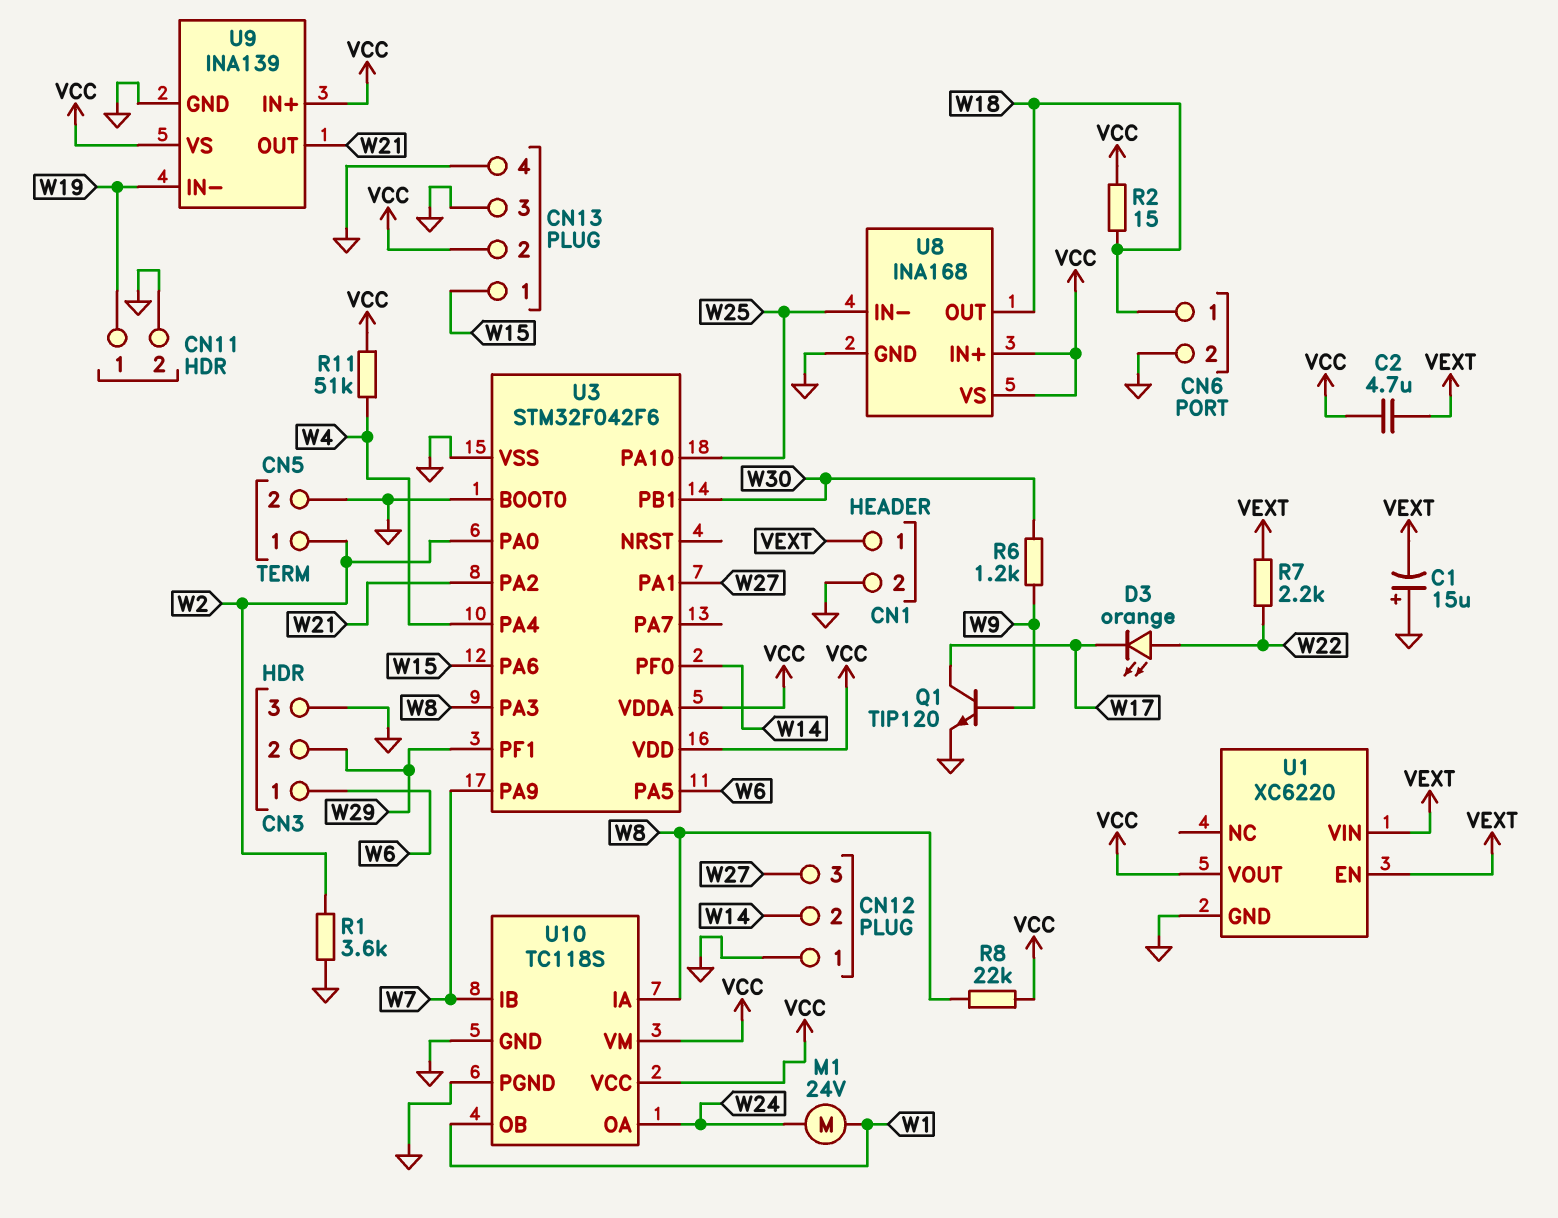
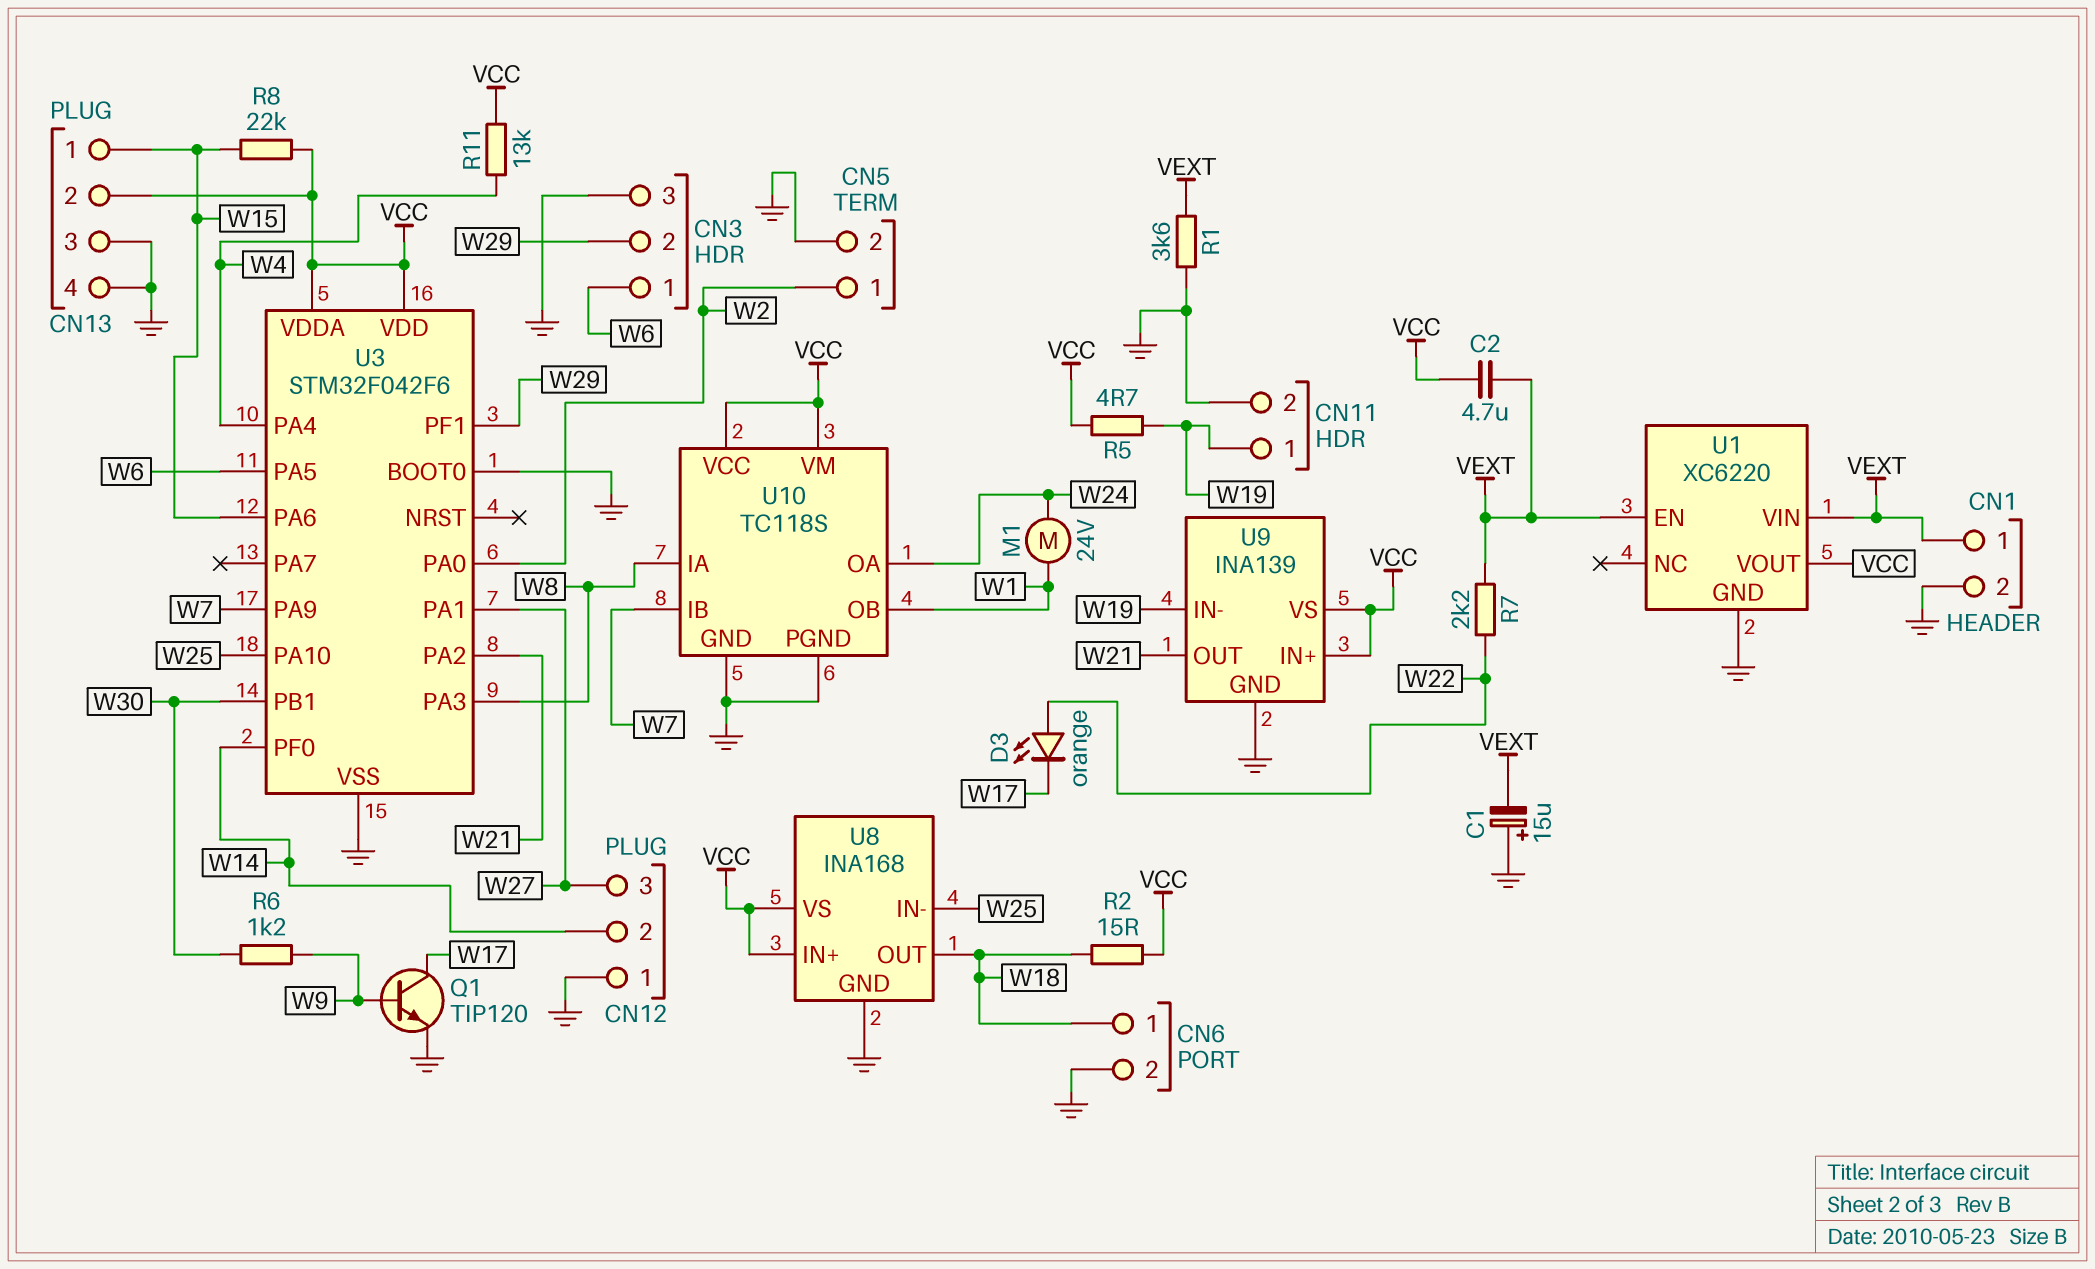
R1: 3.6k (GND, W2) -> 3.6k (GND, VEXT)
R5: none -> 4.7 (VCC, W19)
R8: 22k (VCC, W8) -> 22k (VCC, W15)
R11: 51k (VCC, W4) -> 13k (VCC, W4)

